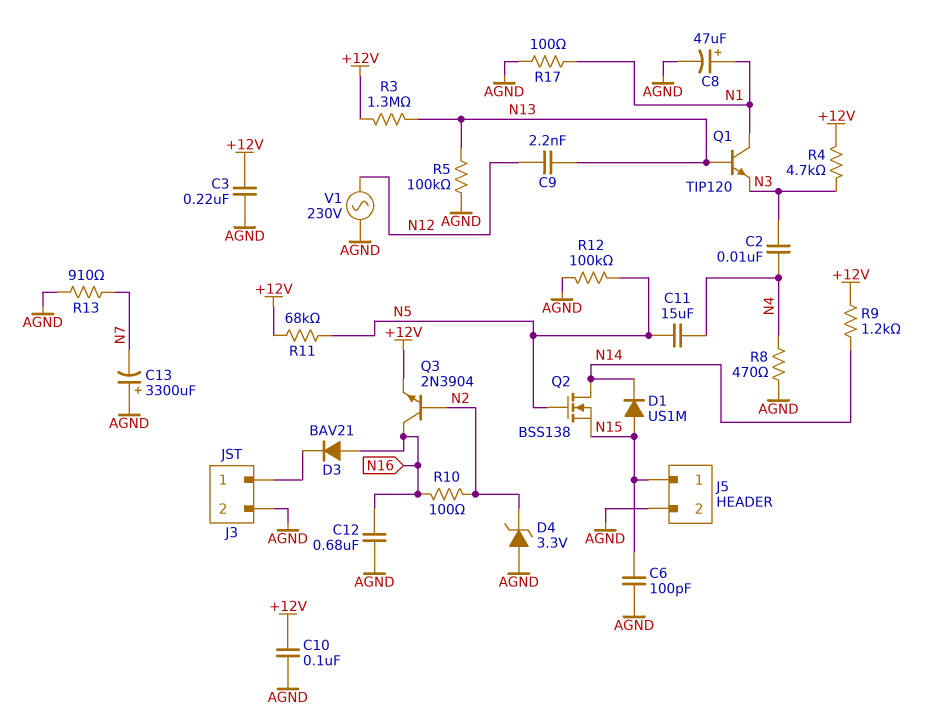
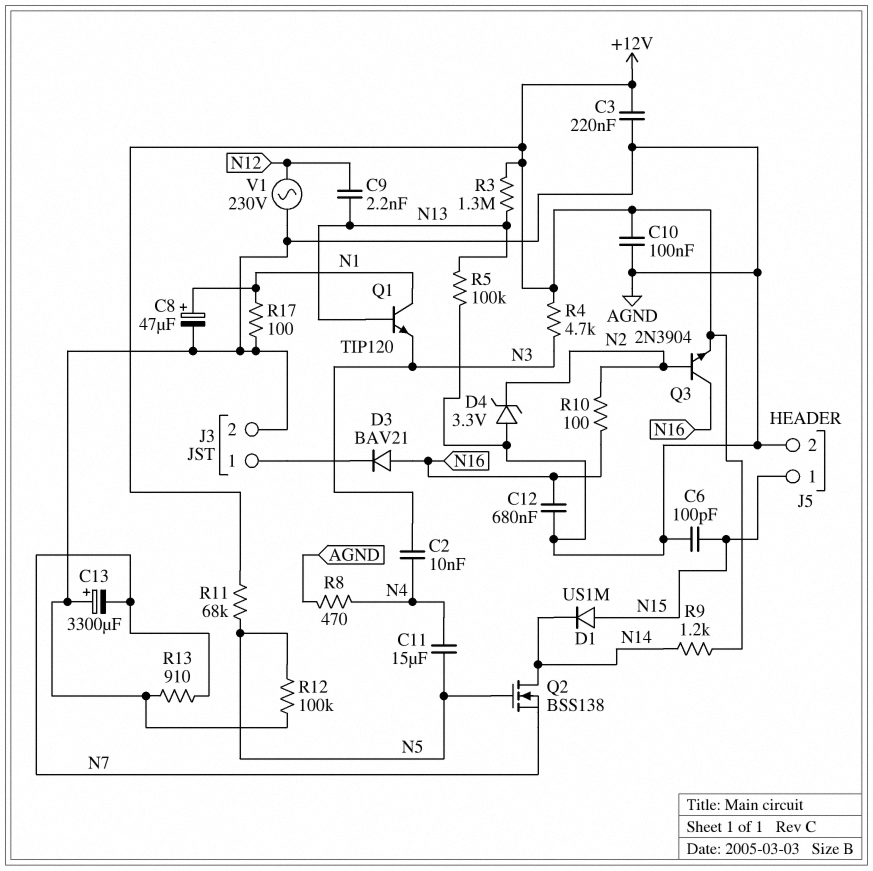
Q2: NMOS BSS138 (G N5, D N14, S N15) -> NMOS BSS138 (G N5, D N14, S N7)

